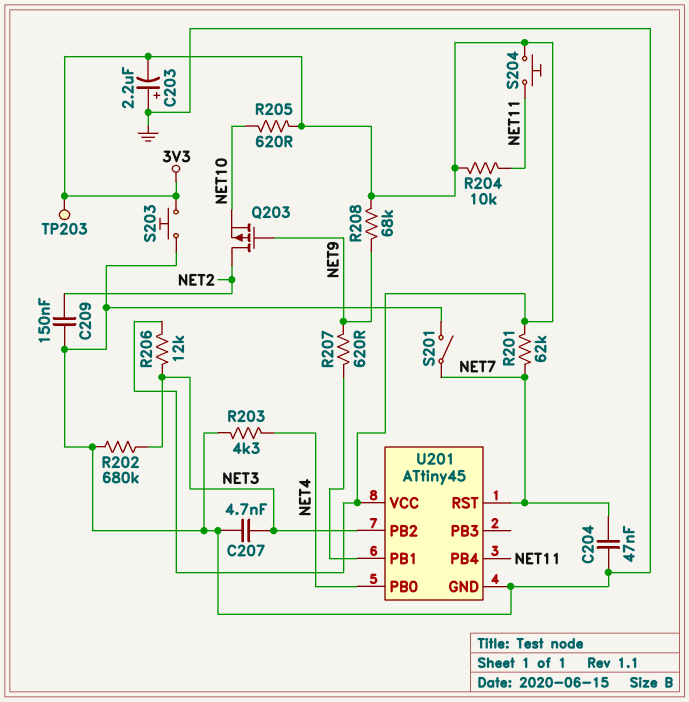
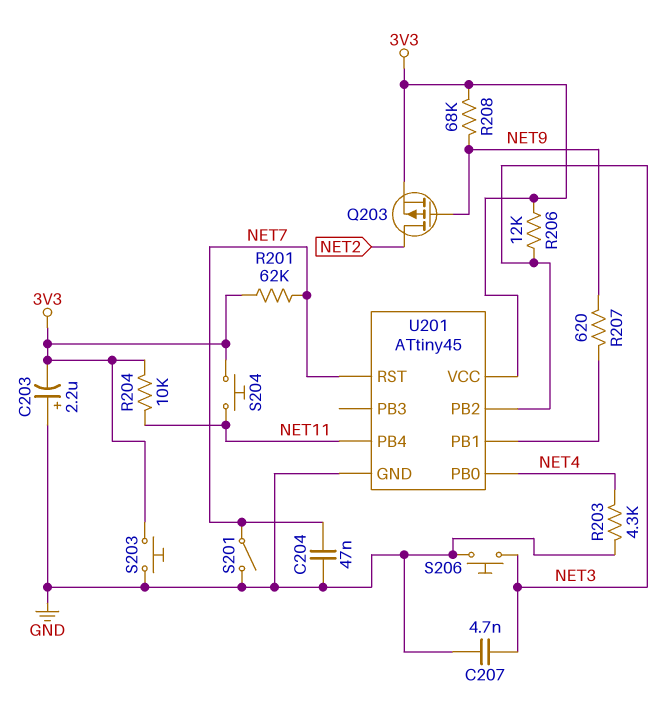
C209: 150nF (GND, NET2) -> none
Q203: PMOS (G NET9, D NET2, S NET10) -> PMOS (G NET9, D NET2, S 3V3)
R202: 680k (GND, NET3) -> none
R205: 620 (3V3, NET10) -> none
S206: none -> button (GND, NET3)
TP203: test point (3V3) -> none

